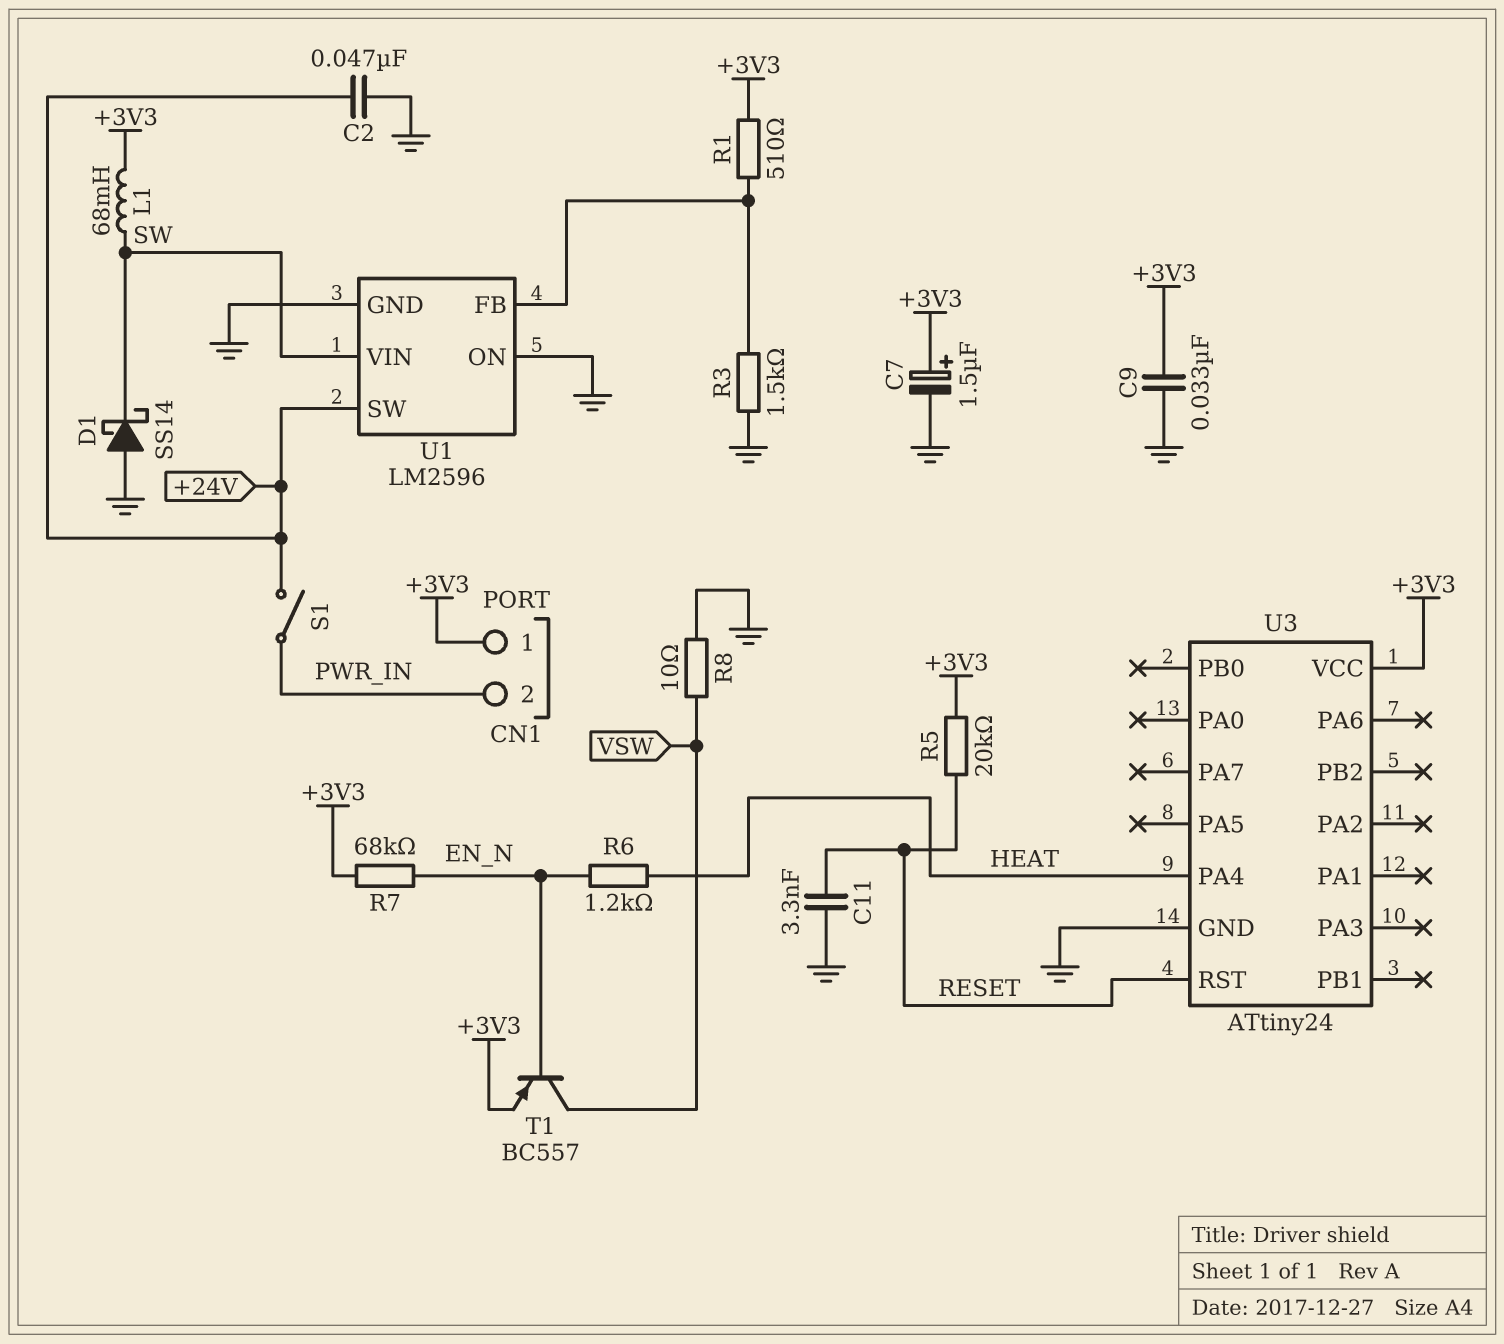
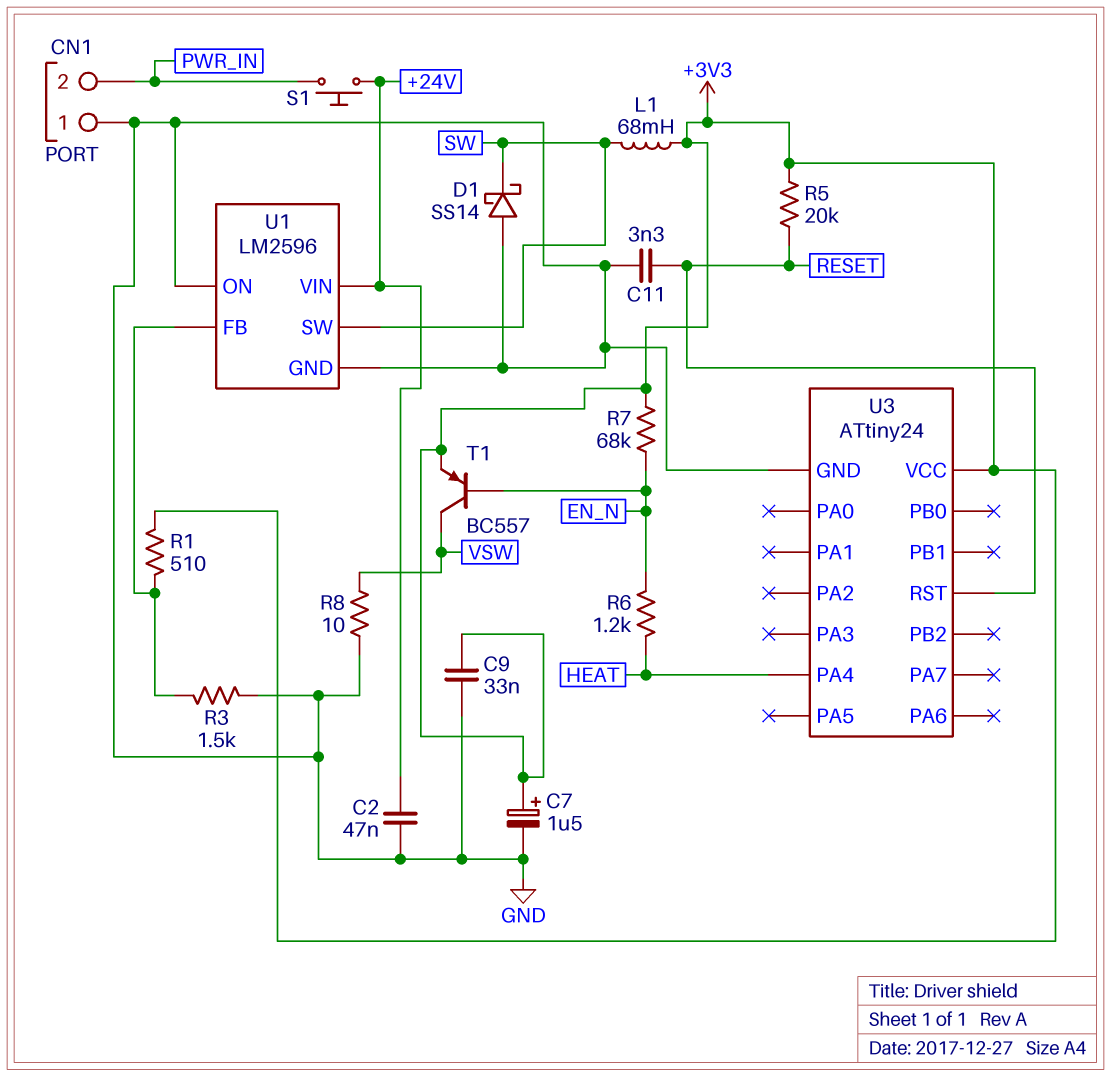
CN1 pin 1: +3V3 -> GND
S1: switch (+24V, PWR_IN) -> button (+24V, PWR_IN)
U1 pin SW: +24V -> SW
U1 pin VIN: SW -> +24V

